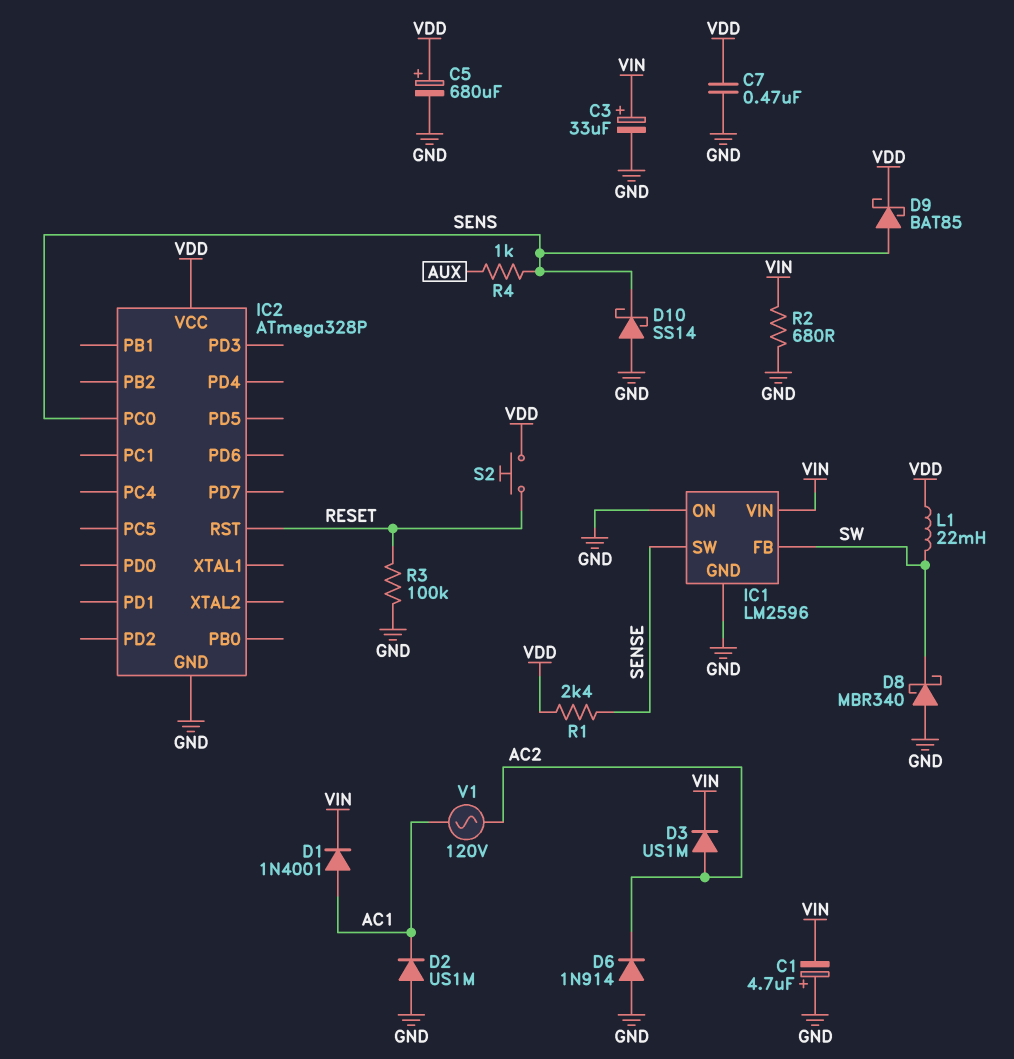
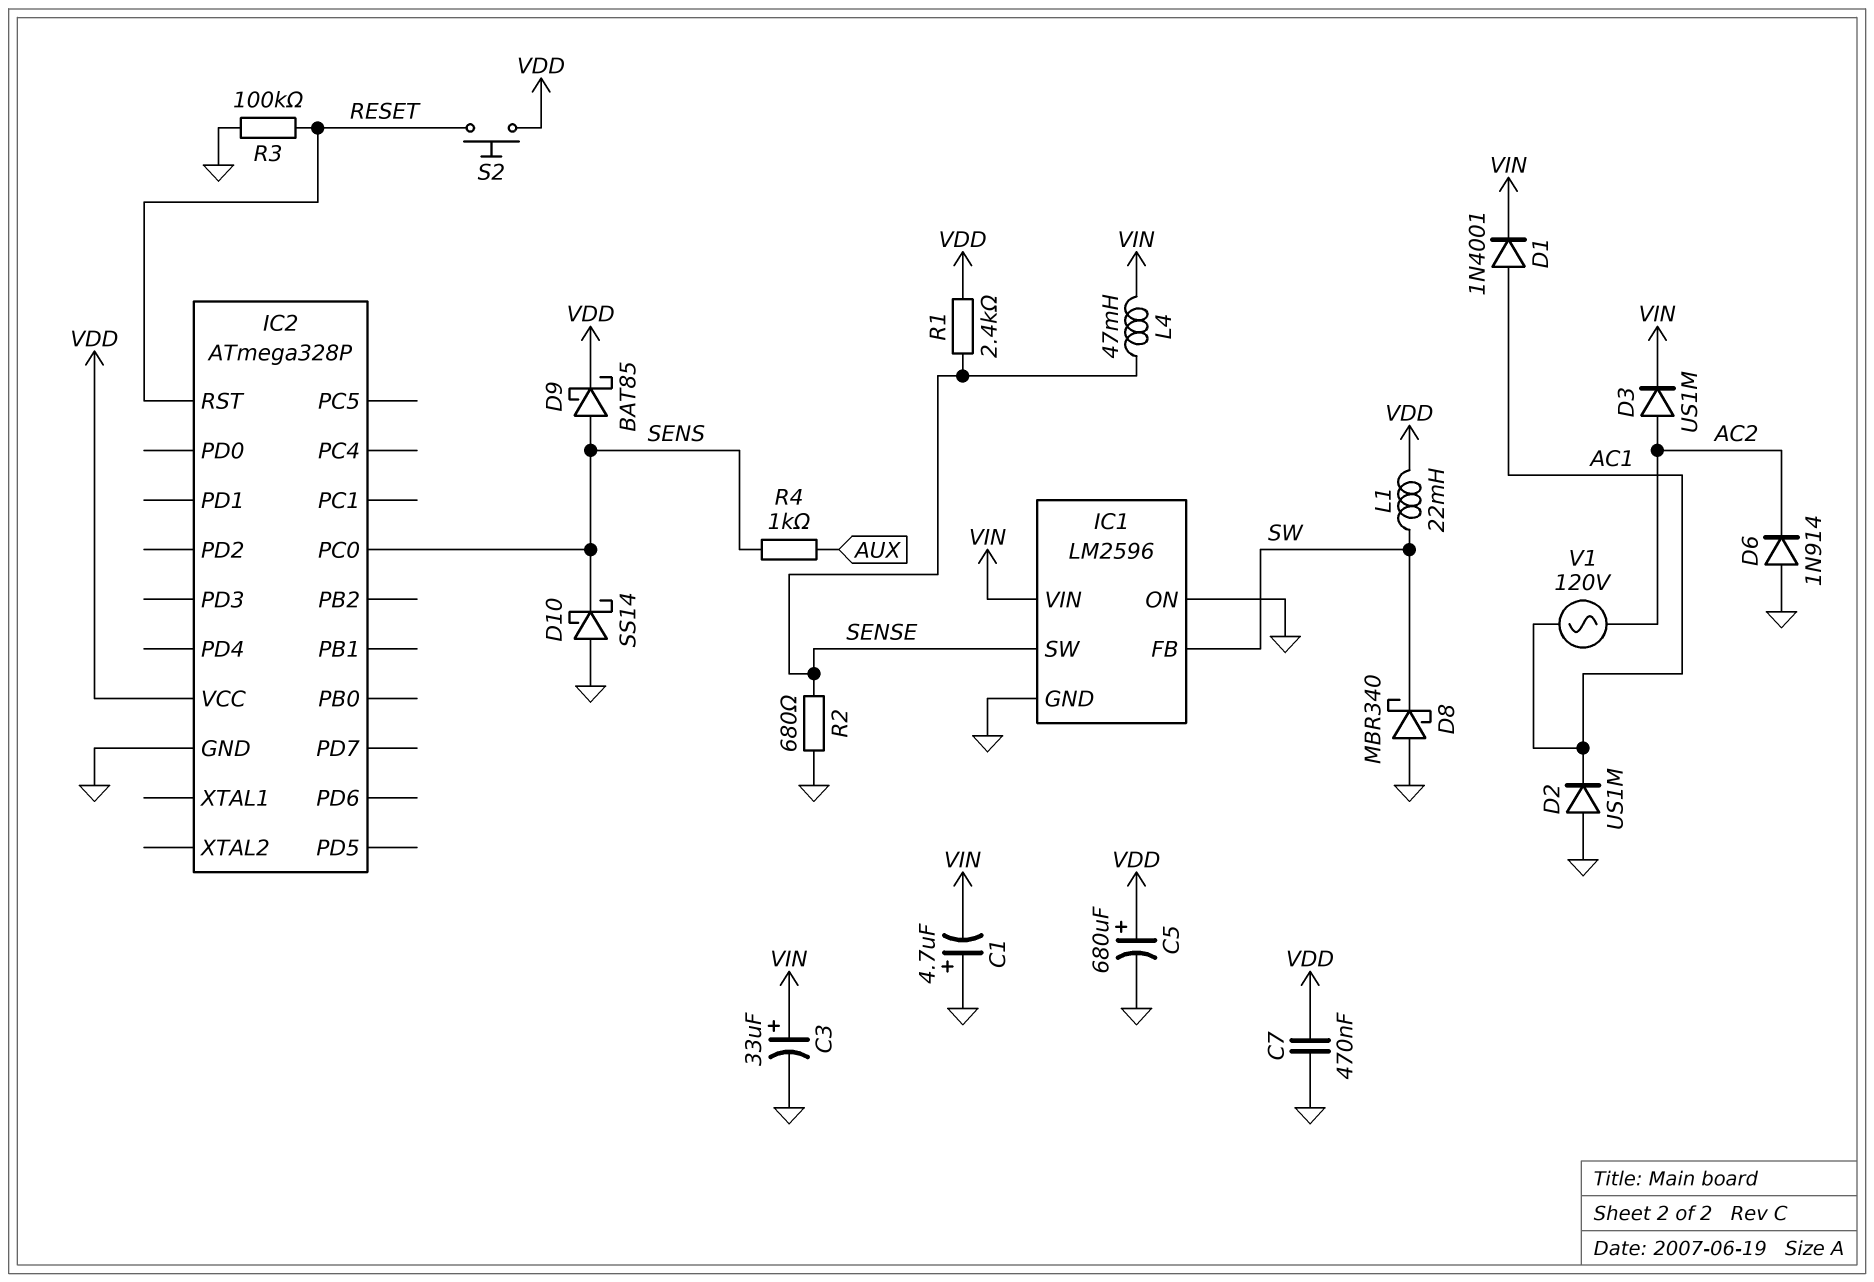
L4: none -> 47mH (SENSE, VIN)
R2: 680 (GND, VIN) -> 680 (GND, SENSE)

